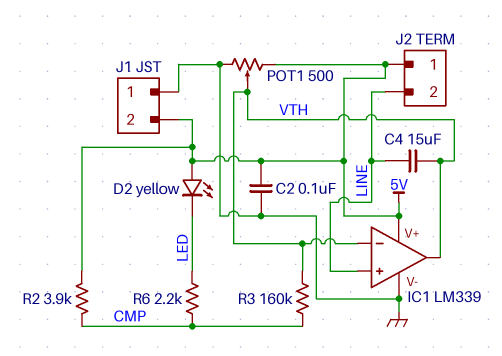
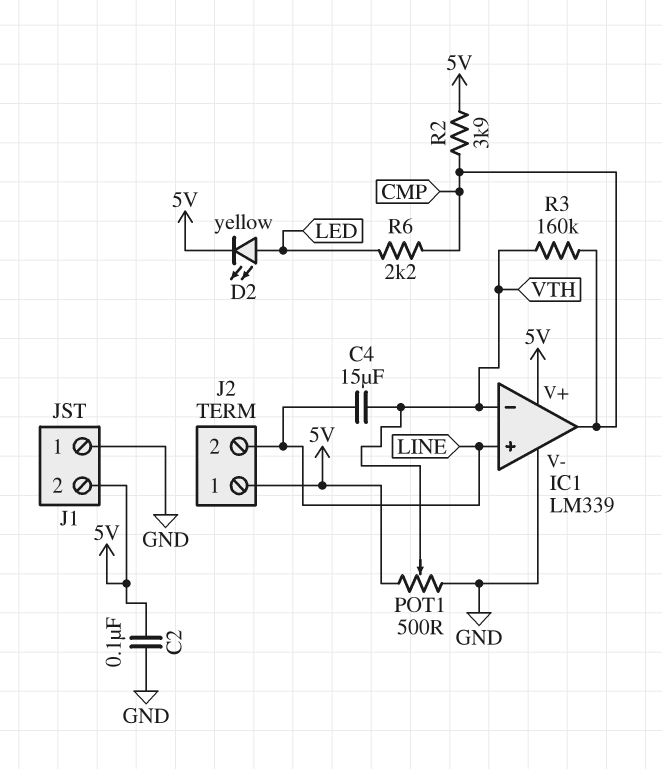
D2: LED yellow (A 5V, K LED) -> LED yellow (A LED, K 5V)
IC1 pin out: VTH -> CMP

